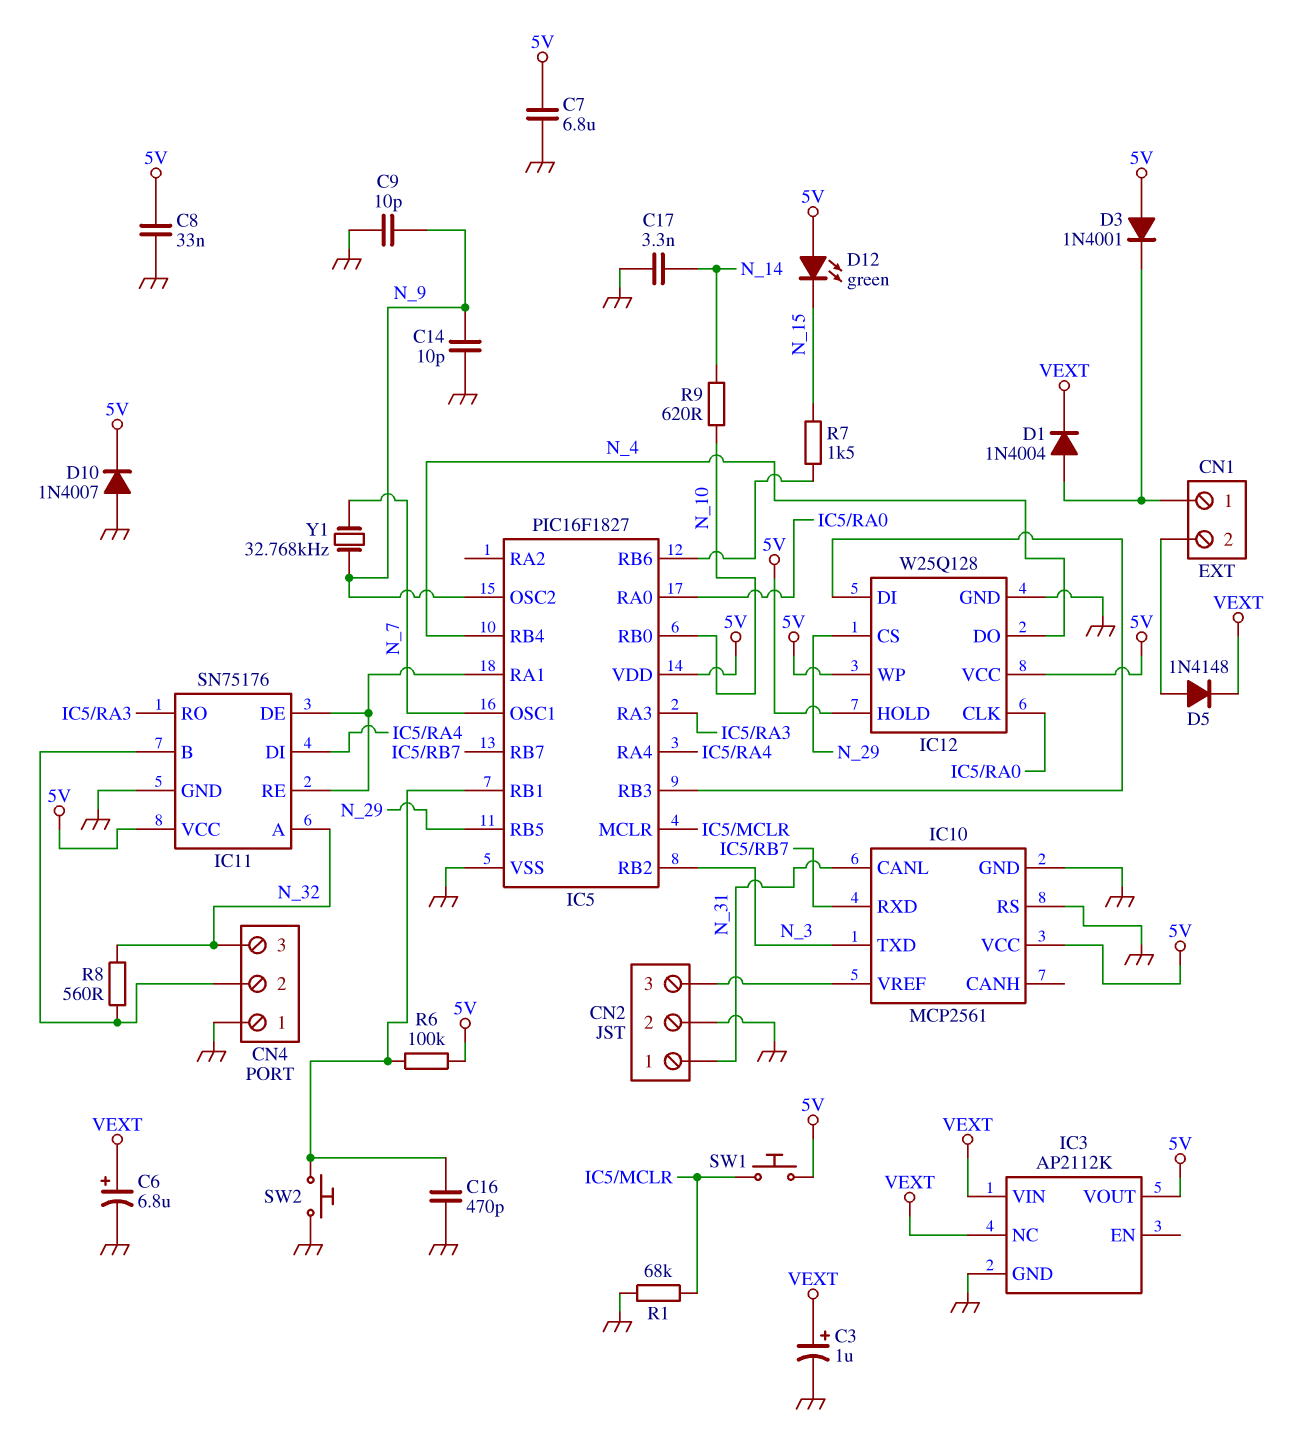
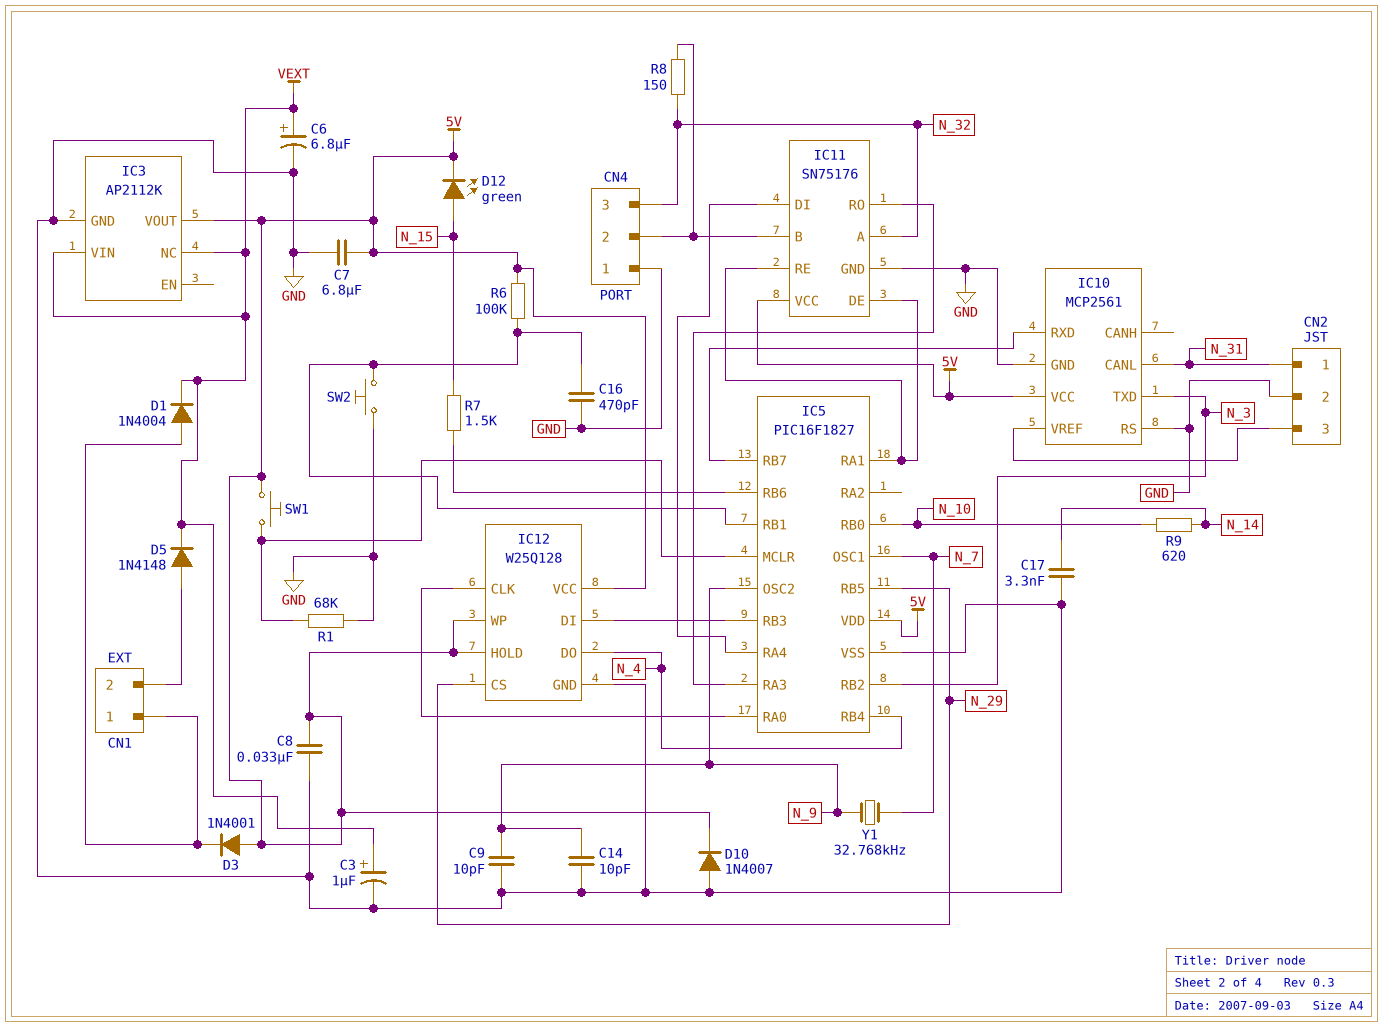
D12: LED green (A 5V, K N_15) -> LED green (A N_15, K 5V)
R8: 560 (CN4/2, N_32) -> 150 (CN4/2, N_32)

